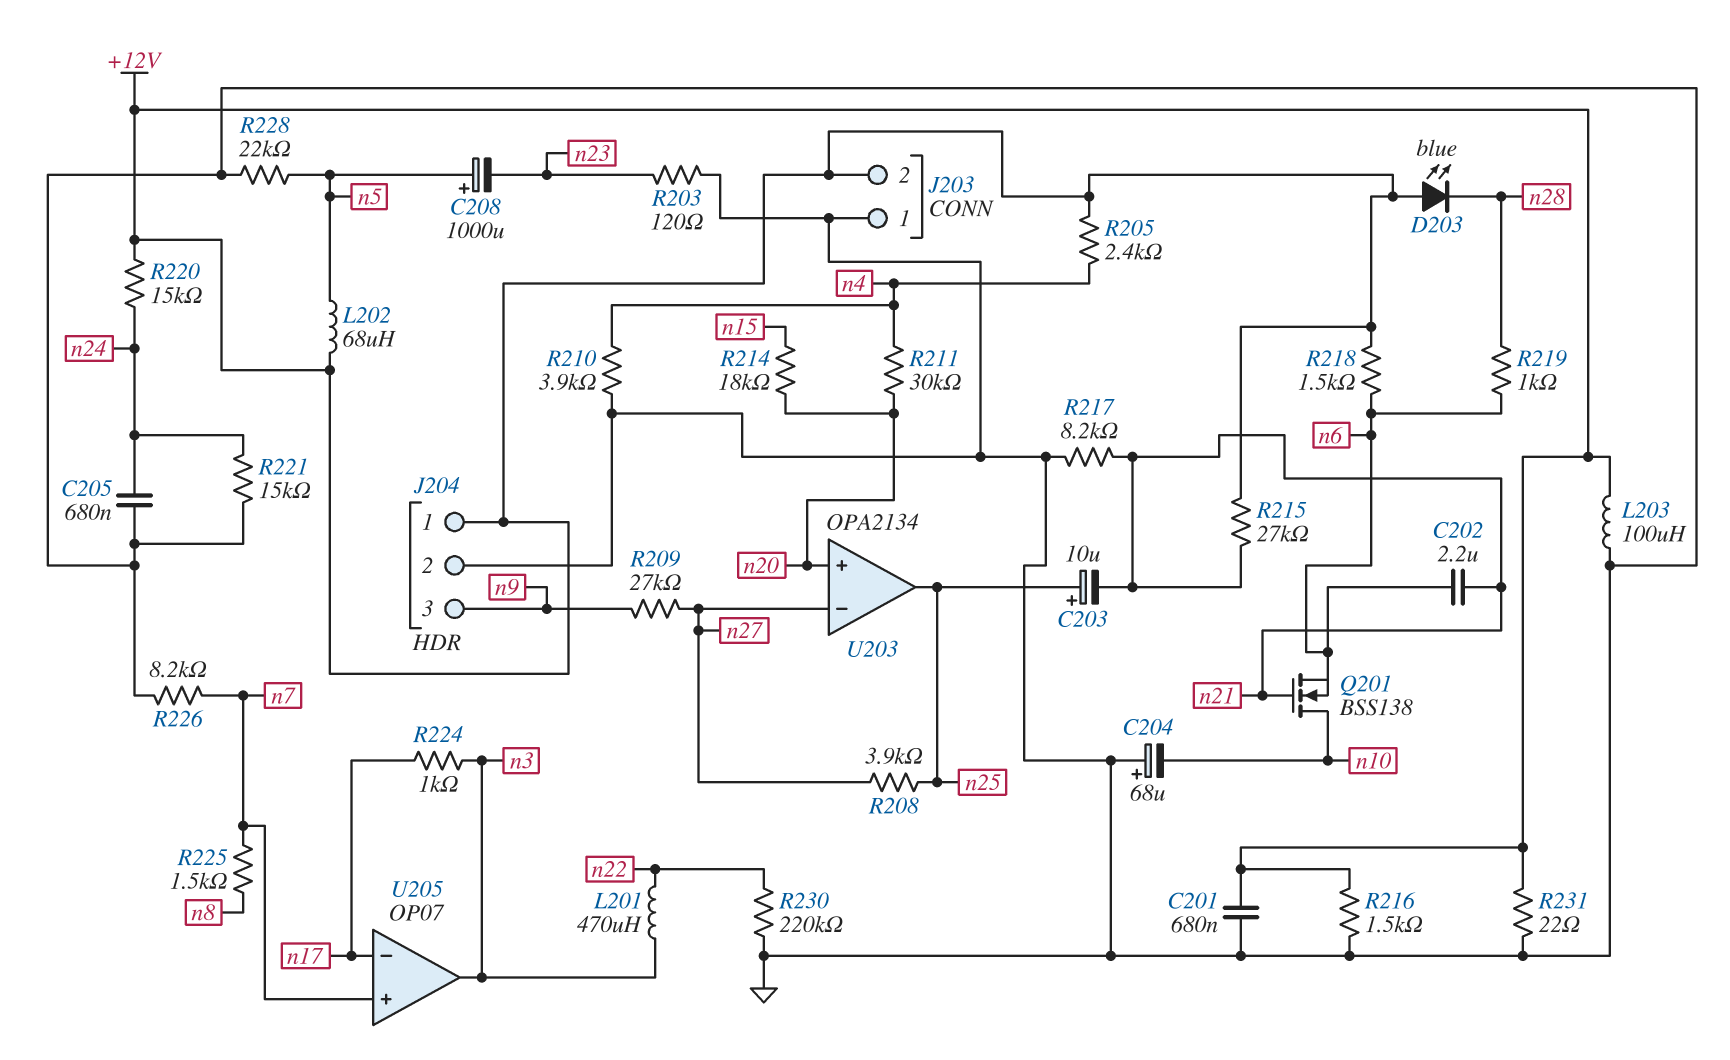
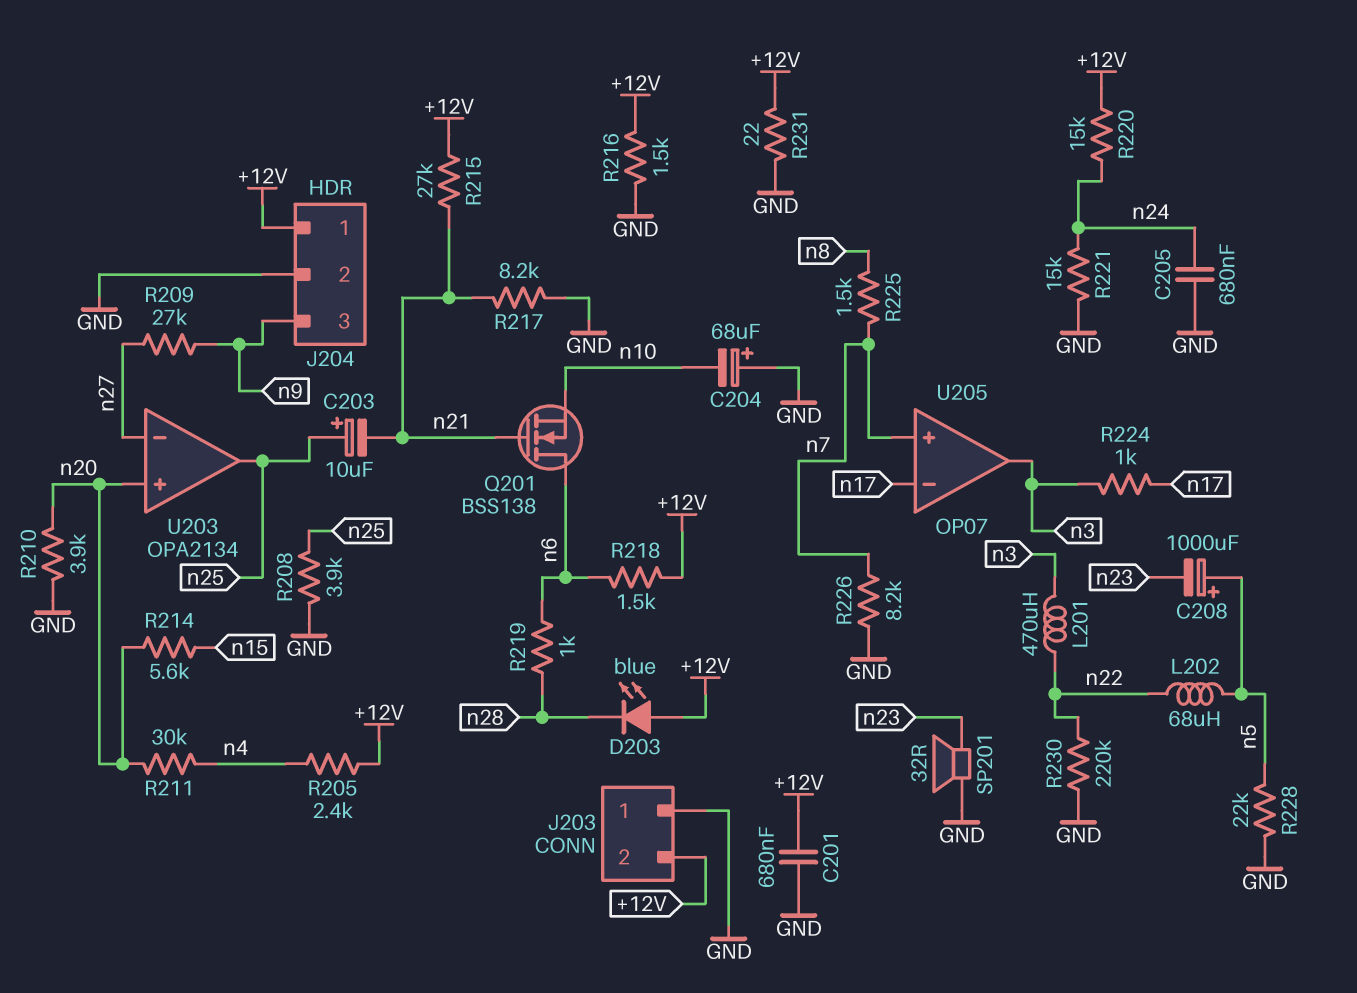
C202: 2.2uF (n6, n21) -> none
L202: 68uH (+12V, n5) -> 68uH (n5, n22)
L203: 100uH (+12V, GND) -> none
Q201: NMOS BSS138 (G n21, D n10, S n6) -> NMOS BSS138 (G n21, D n6, S n10)
R203: 120 (GND, n23) -> none
R208: 3.9k (n25, n27) -> 3.9k (GND, n25)
R210: 3.9k (GND, n4) -> 3.9k (GND, n20)
R214: 18k (n15, n20) -> 5.6k (n15, n20)
SP201: none -> speaker 32R (GND, n23)

